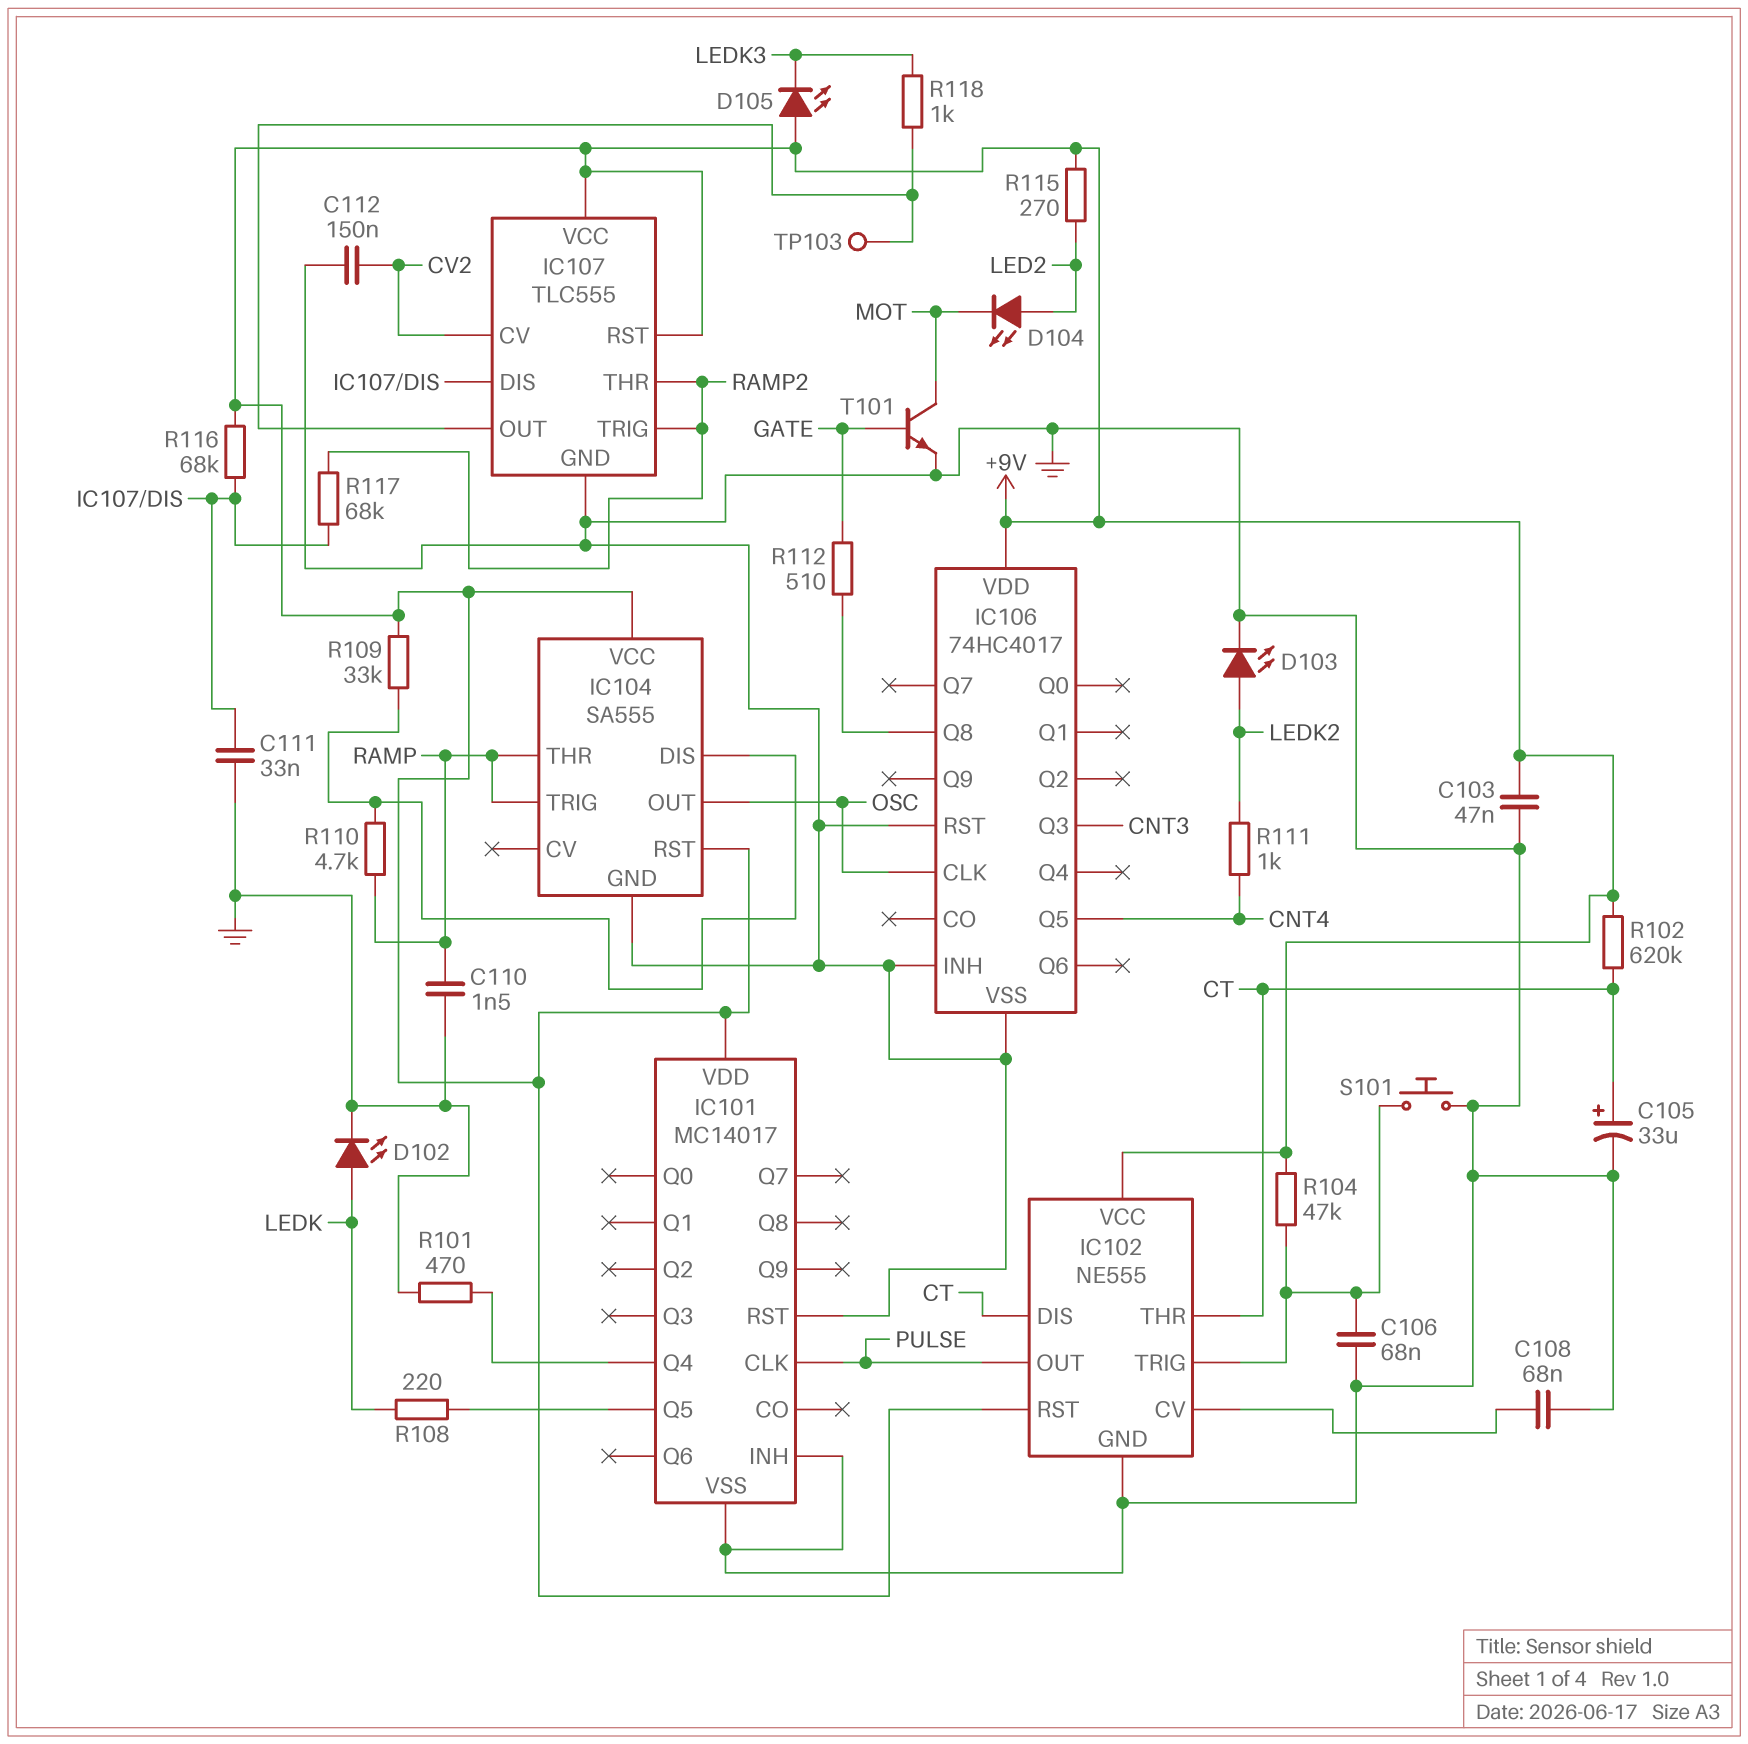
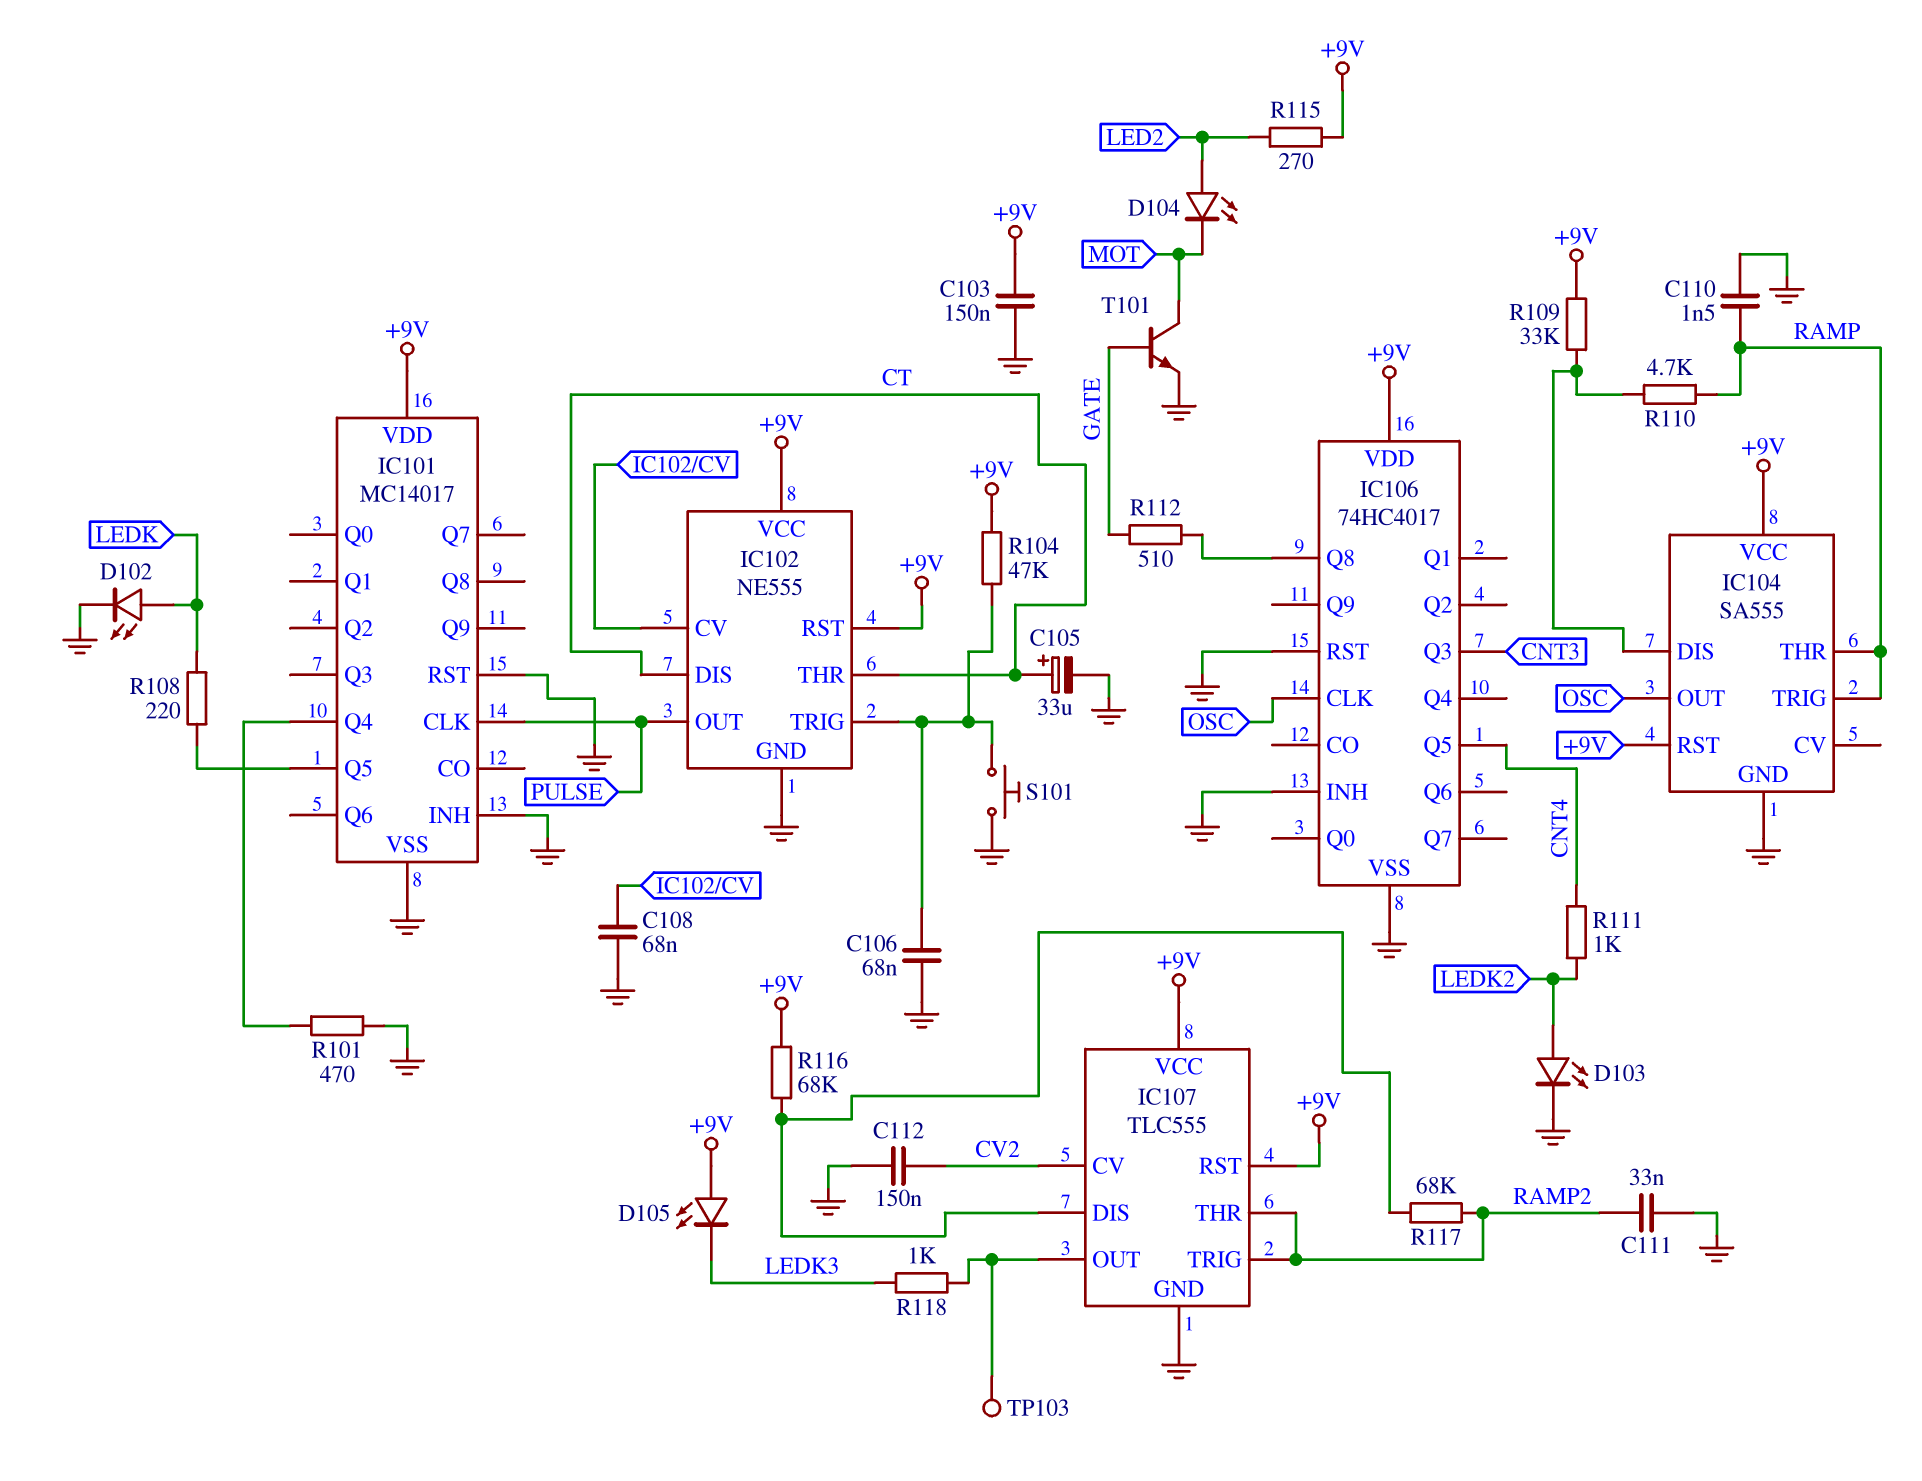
C103: 47nF (+9V, GND) -> 150nF (+9V, GND)
C111: 33nF (GND, IC107/DIS) -> 33nF (GND, RAMP2)
R102: 620k (+9V, CT) -> none

